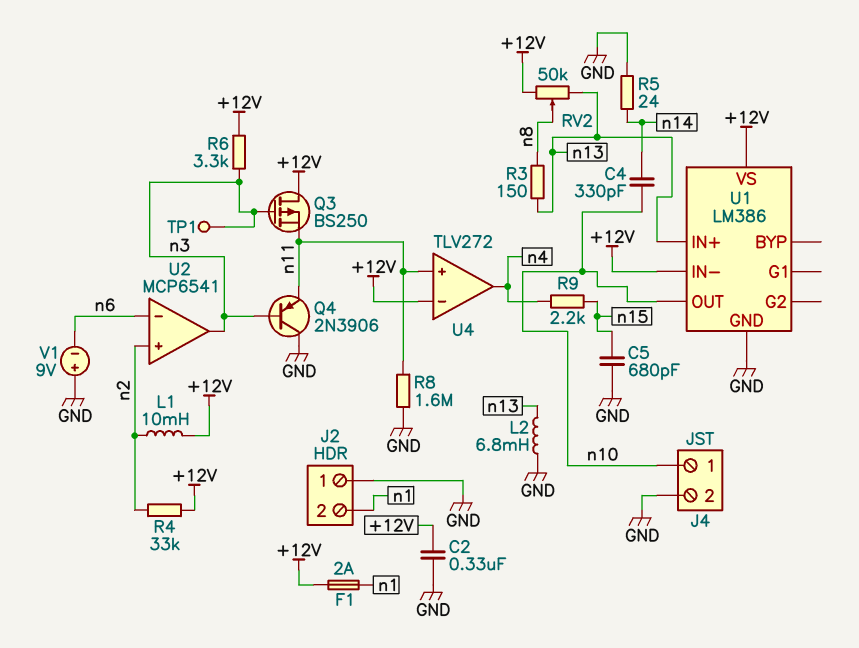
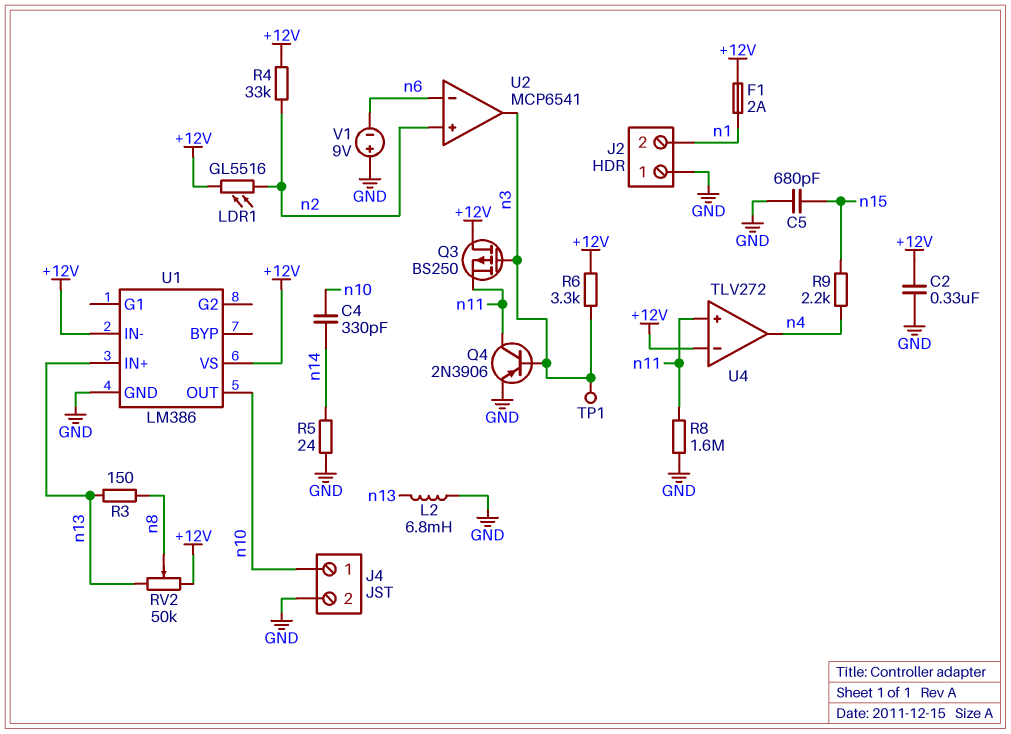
L1: 10mH (+12V, n2) -> none
LDR1: none -> GL5516 (+12V, n2)
Q4: PNP 2N3906 (B n3, C GND, E n11) -> PNP 2N3906 (B n3, C n11, E GND)

